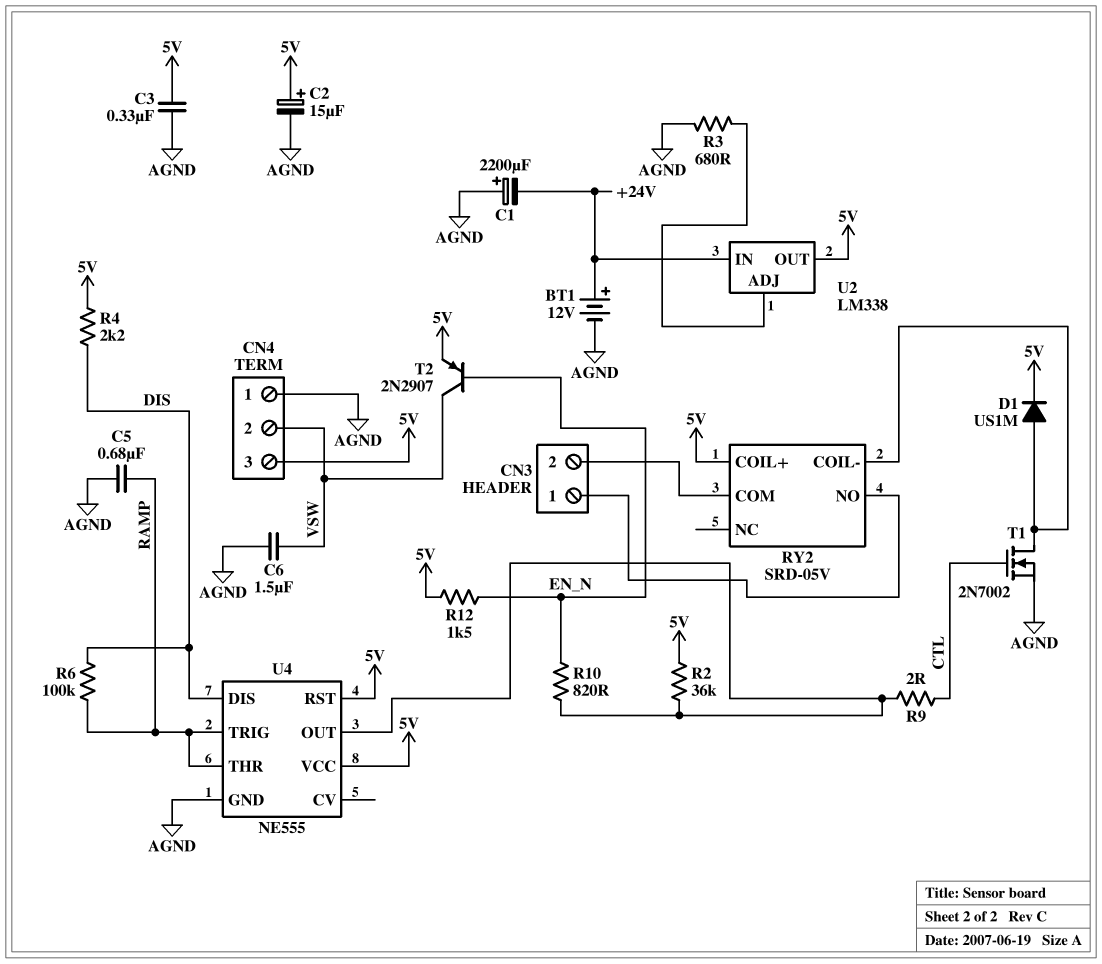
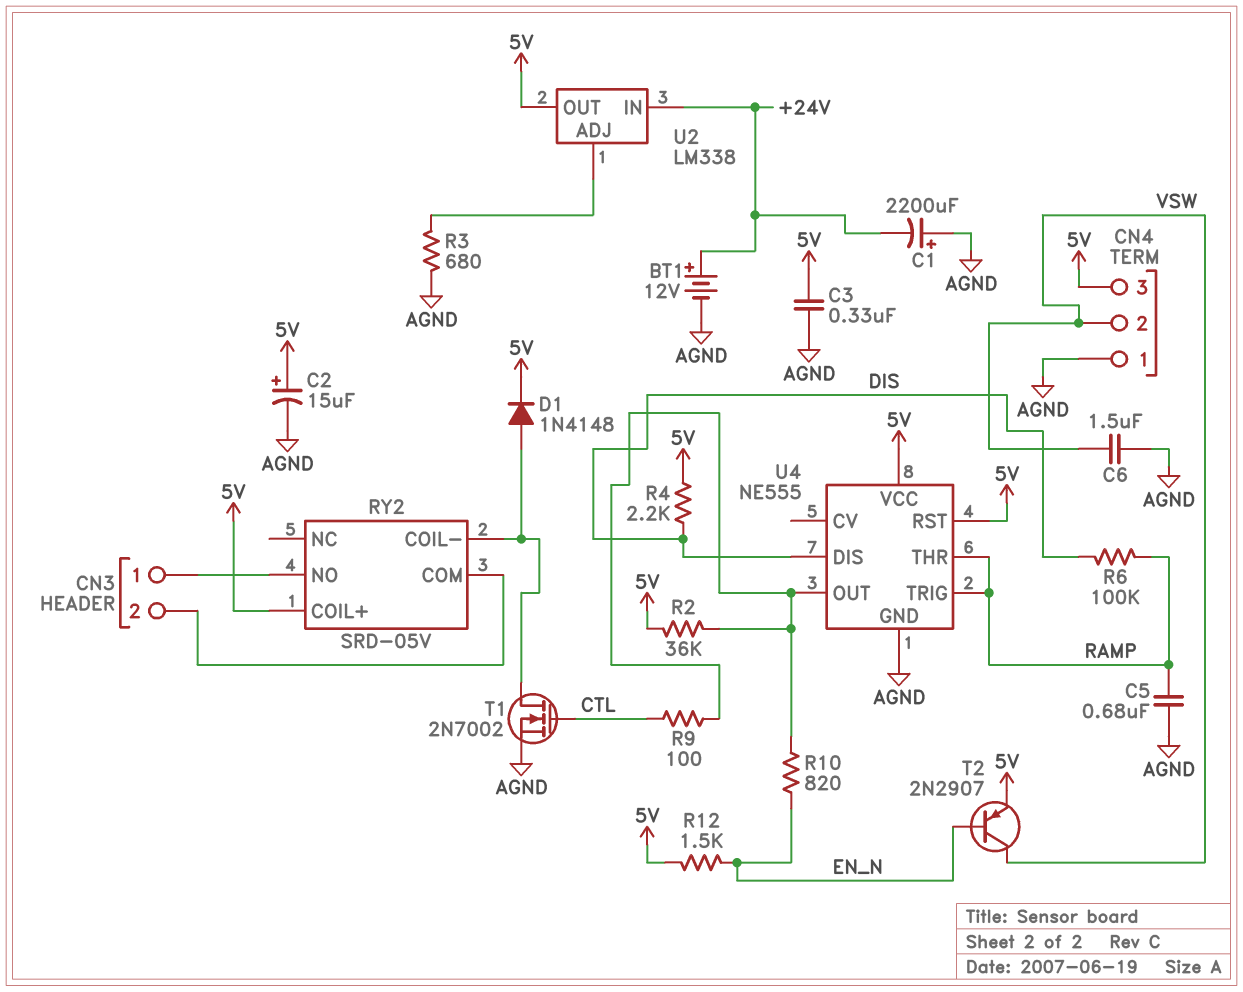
D1: diode US1M (A RY2/COIL-, K 5V) -> diode 1N4148 (A RY2/COIL-, K 5V)
R9: 2 (CTL, U4/OUT) -> 100 (CTL, U4/OUT)

